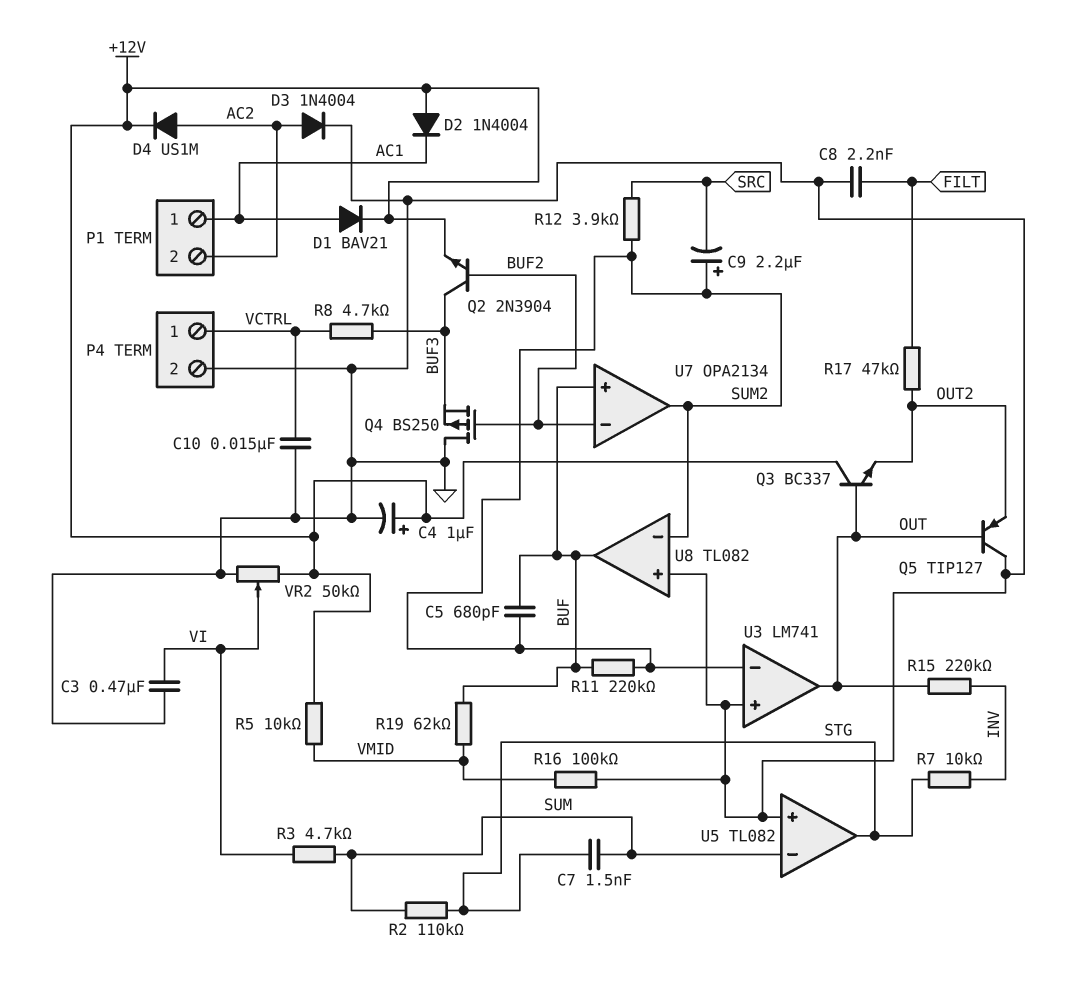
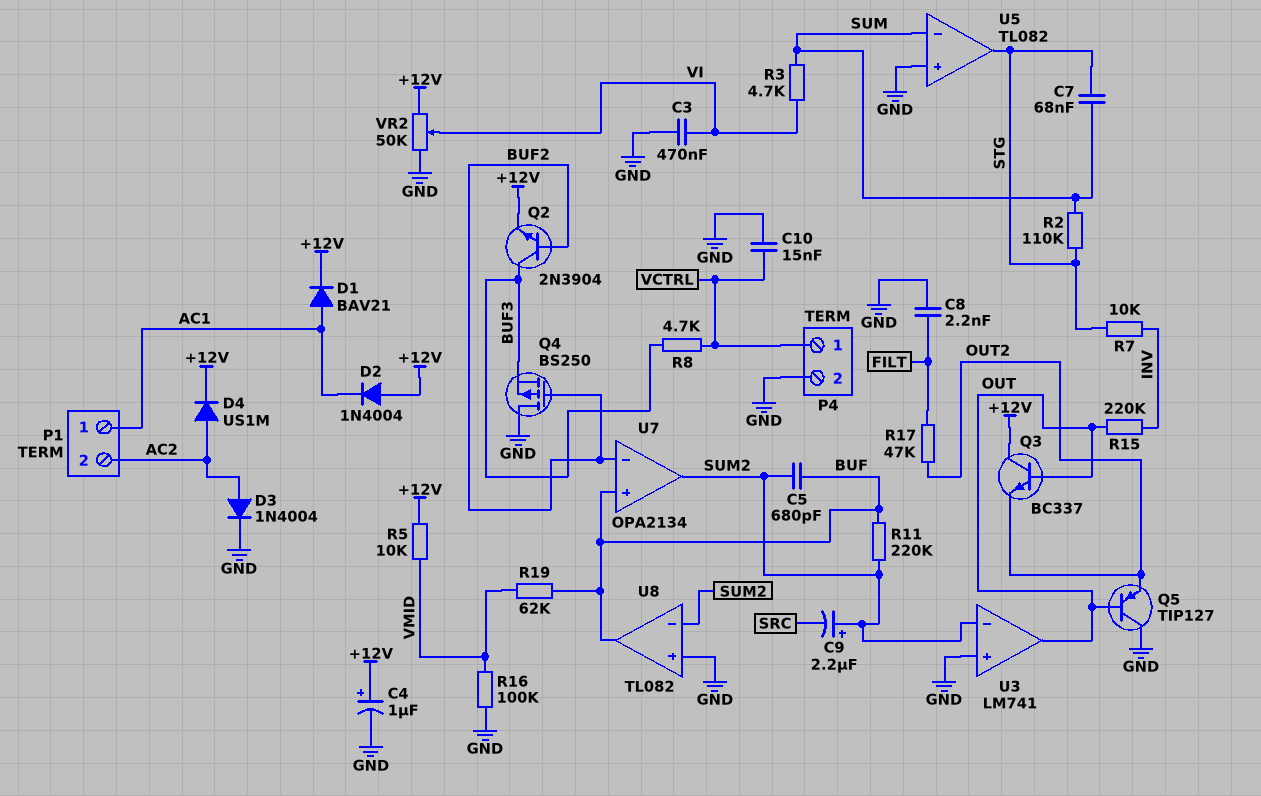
C7: 1.5nF (STG, SUM) -> 68nF (STG, SUM)
R12: 3.9k (SRC, SUM2) -> none

